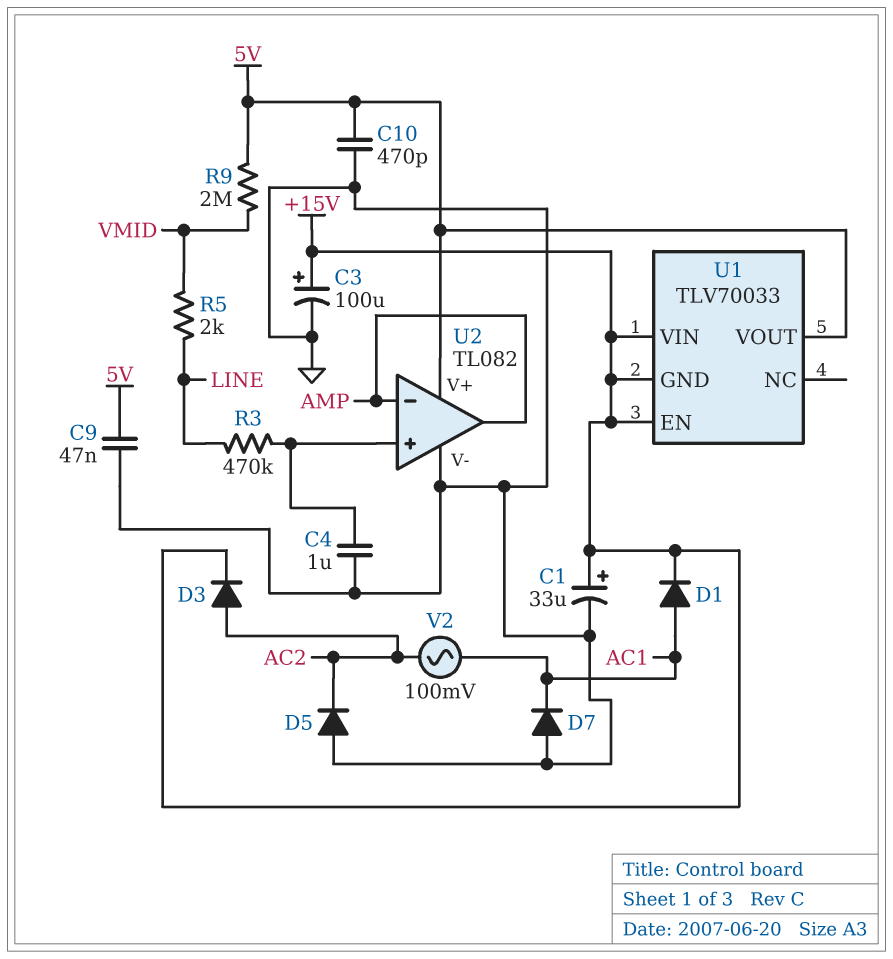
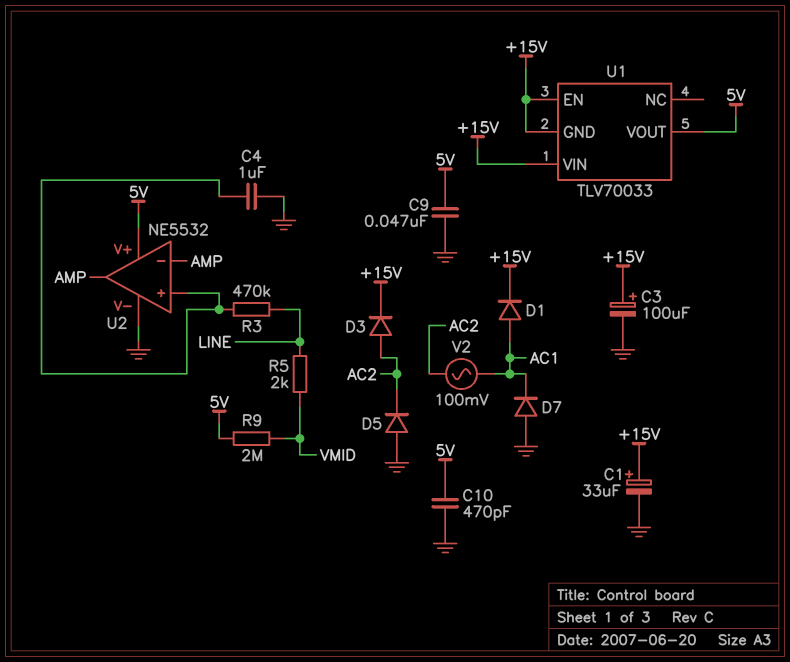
U2: TL082 -> NE5532

